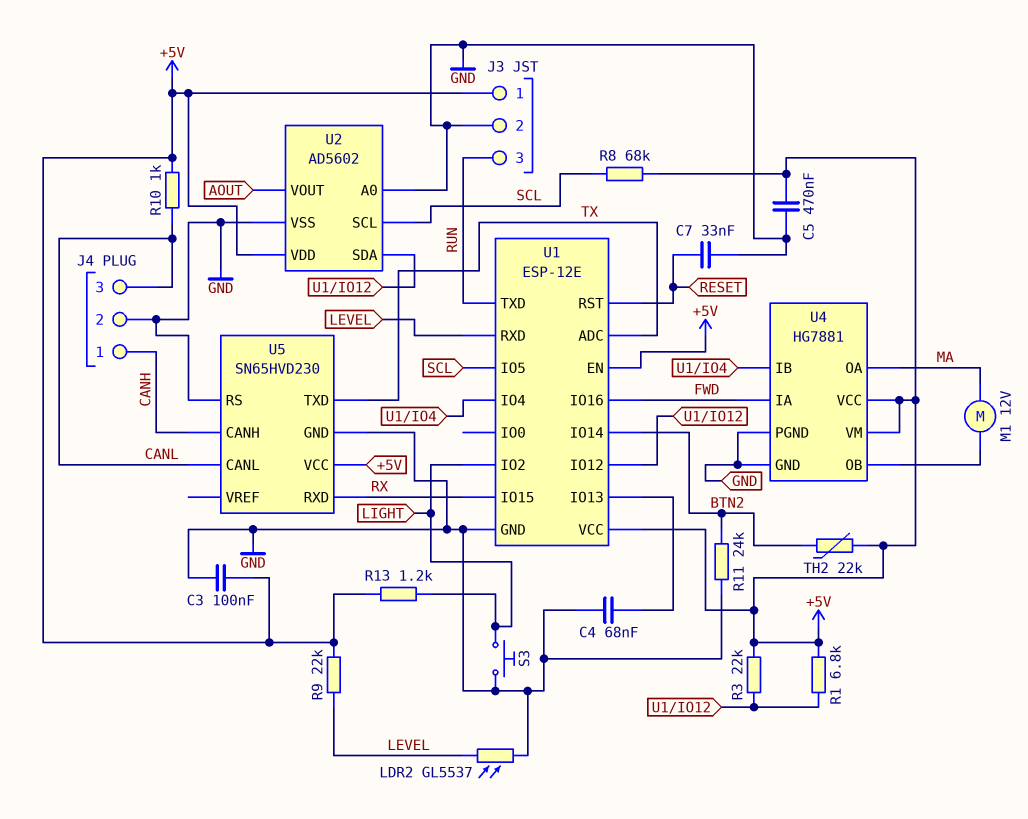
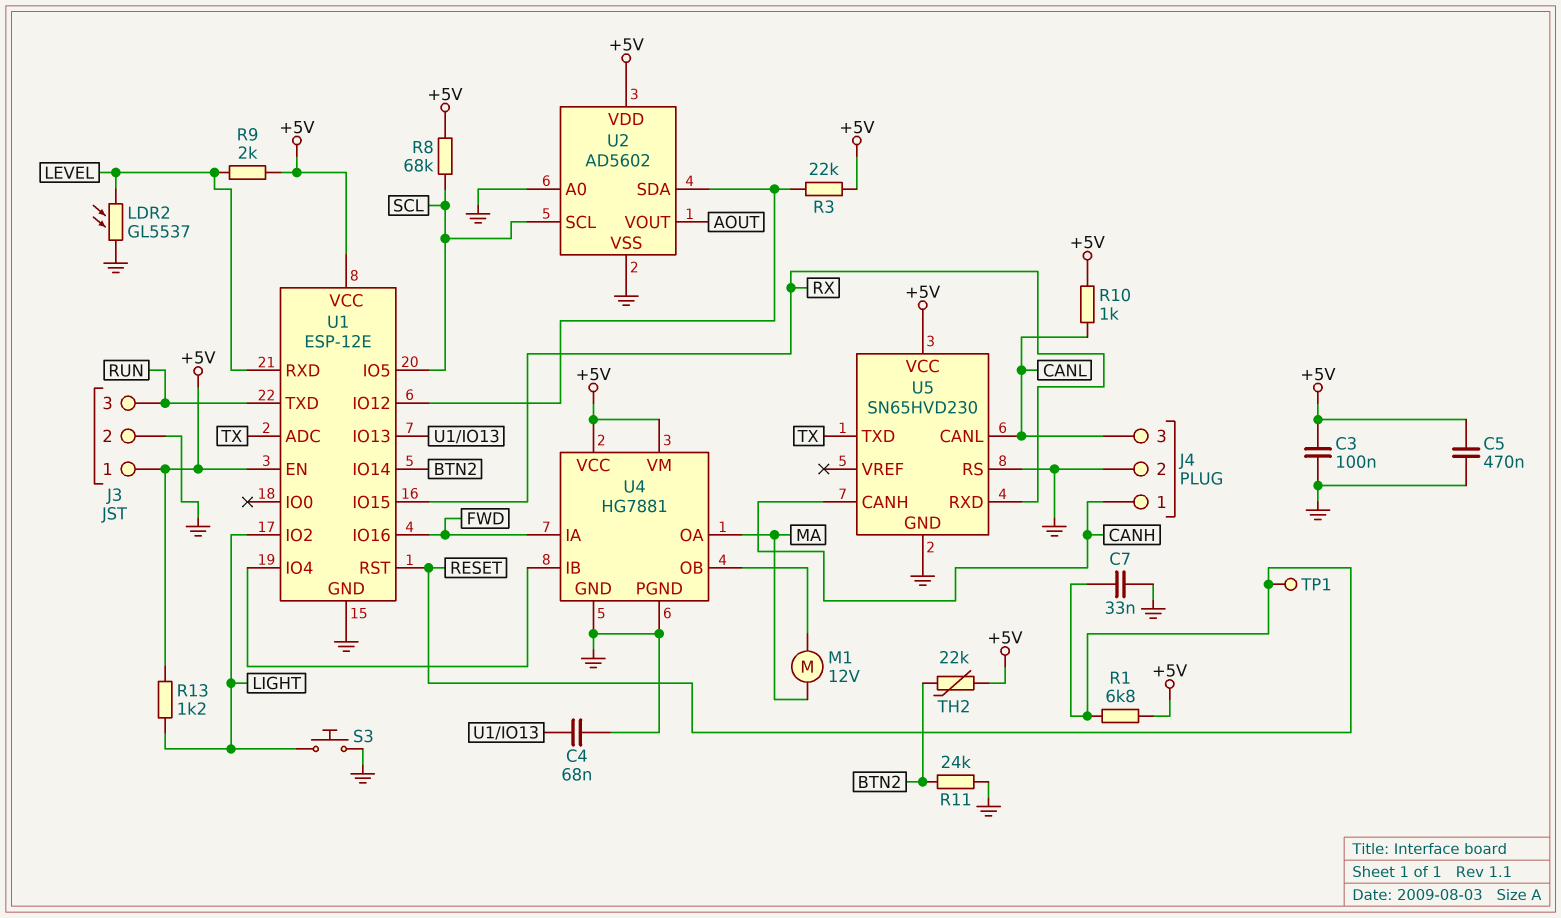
R1: 6.8k (+5V, U1/IO12) -> 6.8k (+5V, RESET)
R9: 22k (+5V, LEVEL) -> 2k (+5V, LEVEL)
TP1: none -> test point (RESET)

